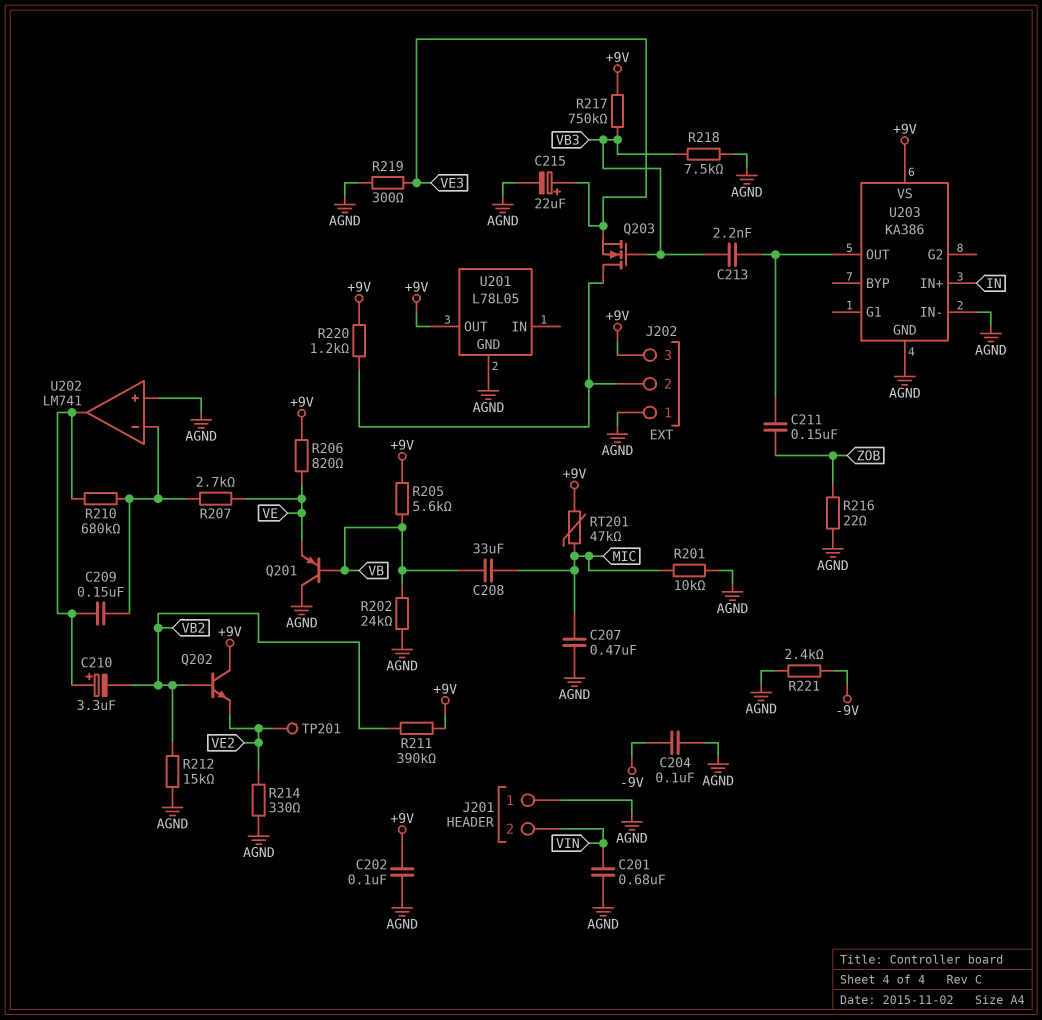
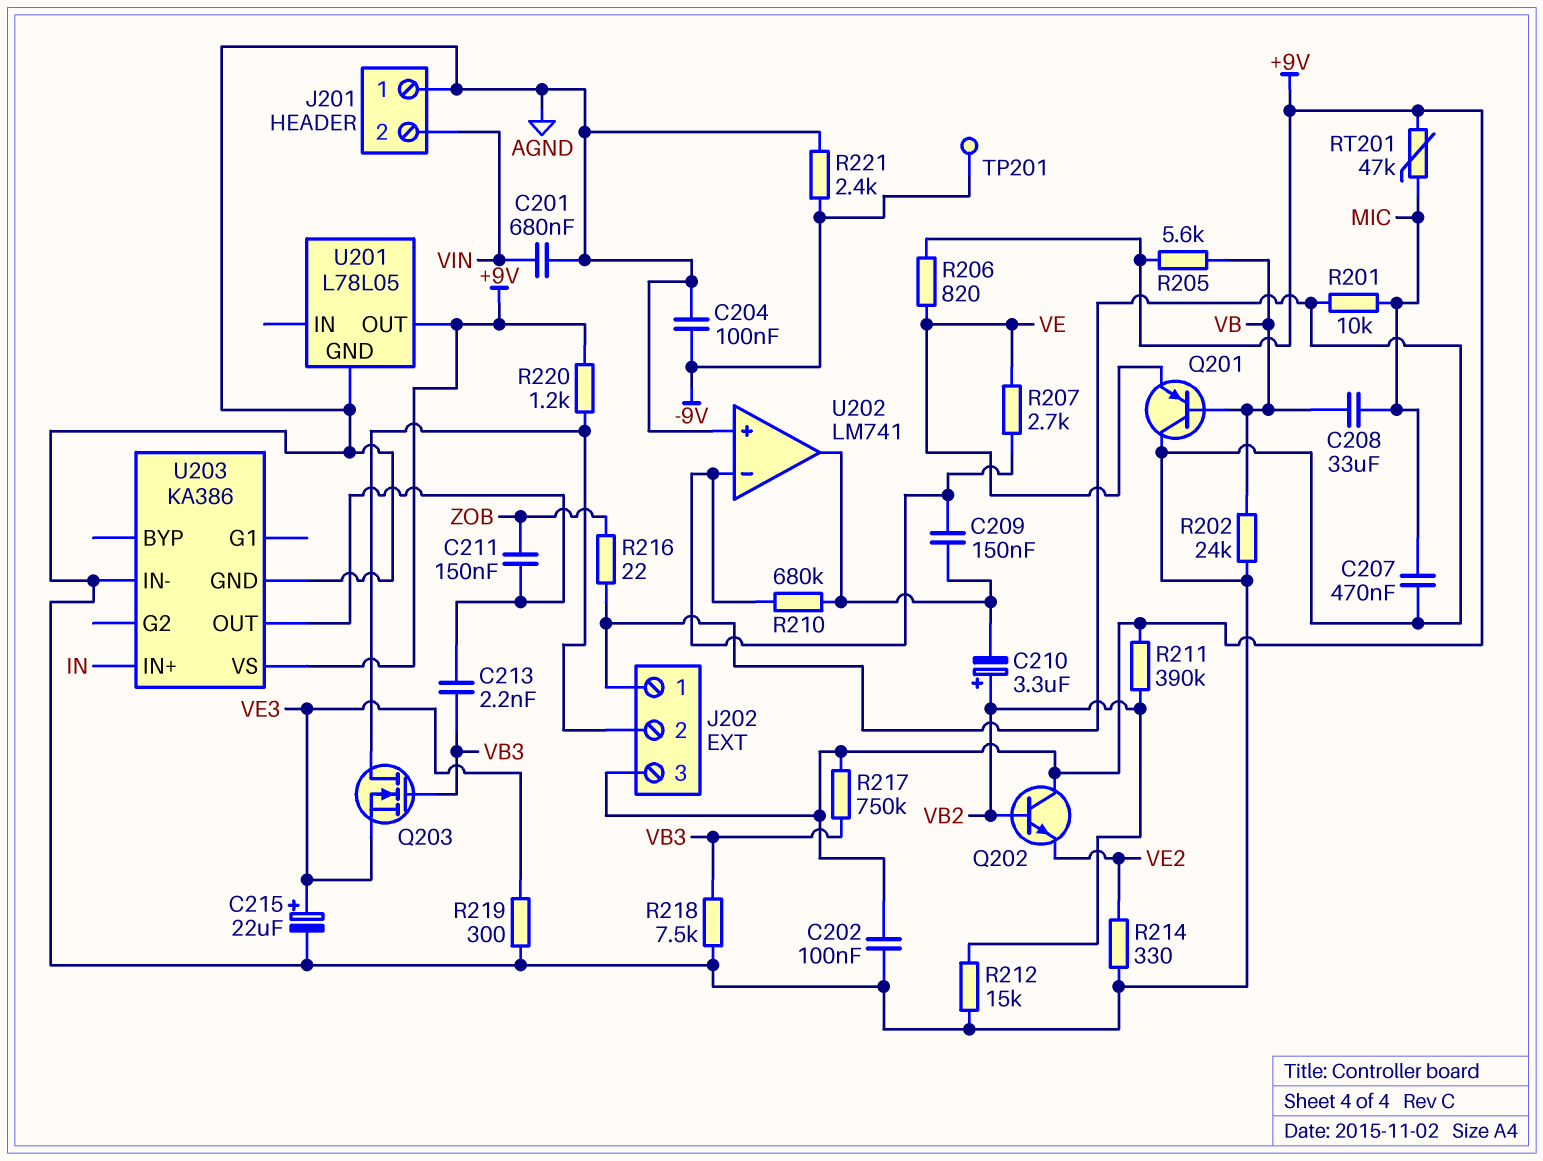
C210: 3.3uF (plus U202/out, minus VB2) -> 3.3uF (plus VB2, minus U202/out)
TP201: test point (VE2) -> test point (-9V)

